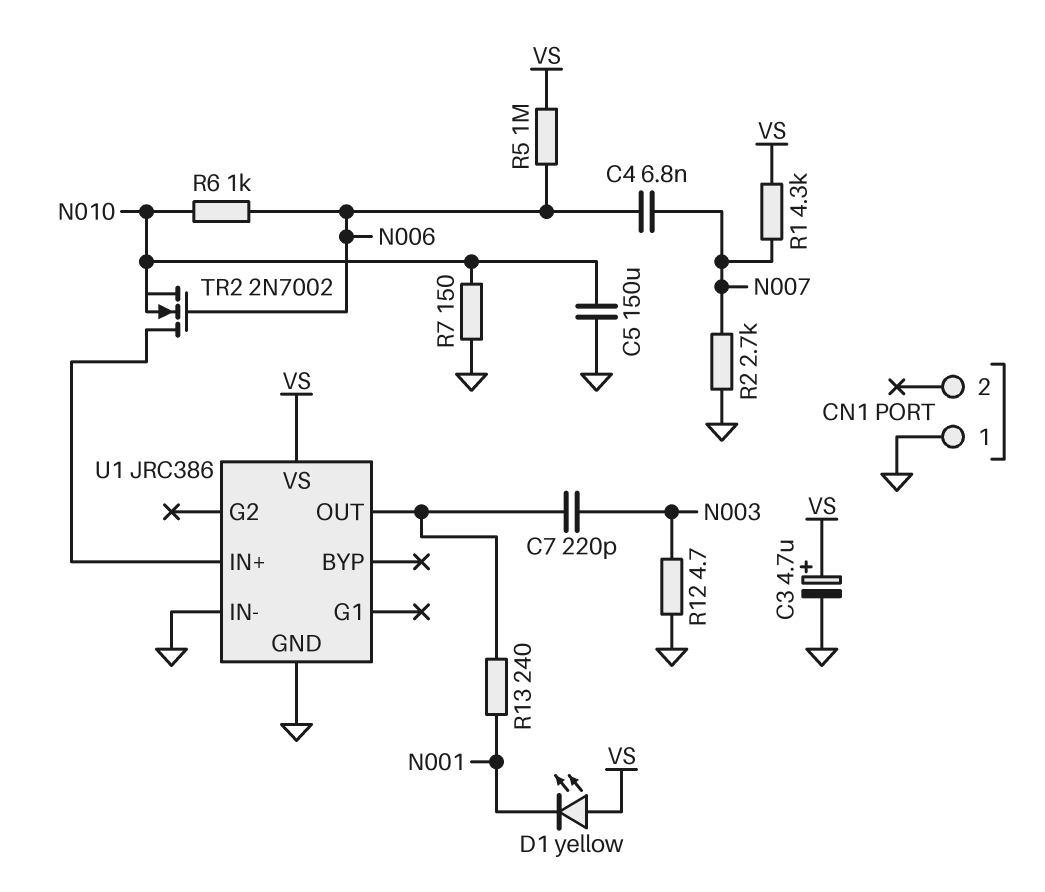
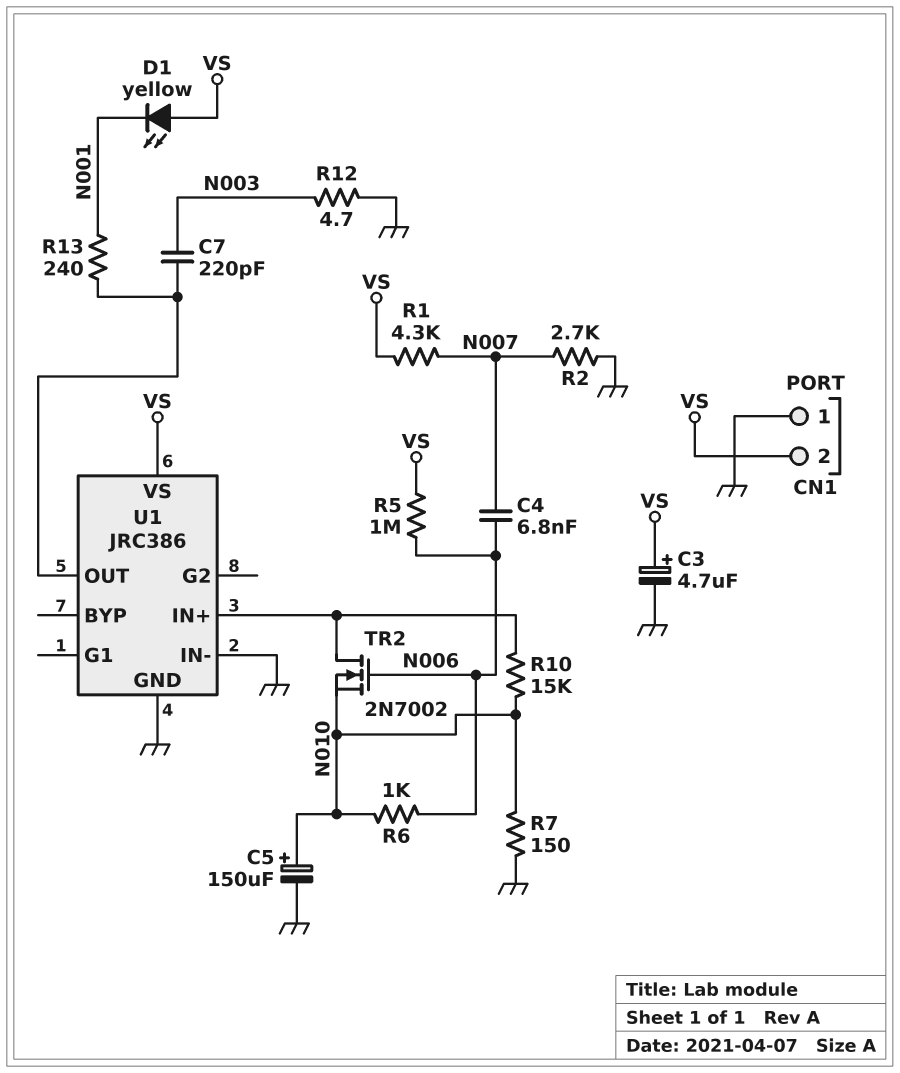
C5: 150uF (GND, N010) -> 150uF (plus N010, minus GND)
CN1 pin 2: none -> VS
R10: none -> 15k (N010, U1/IN+)

